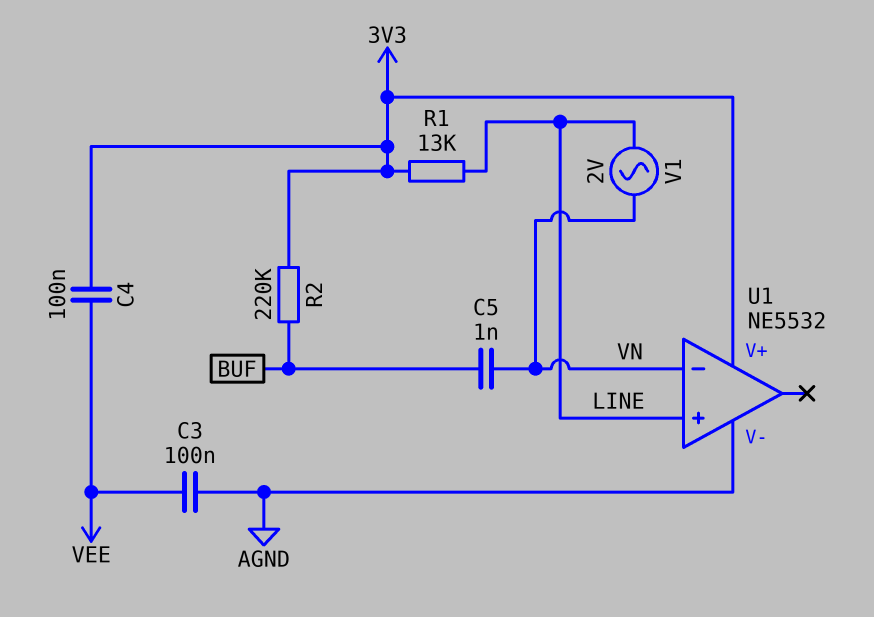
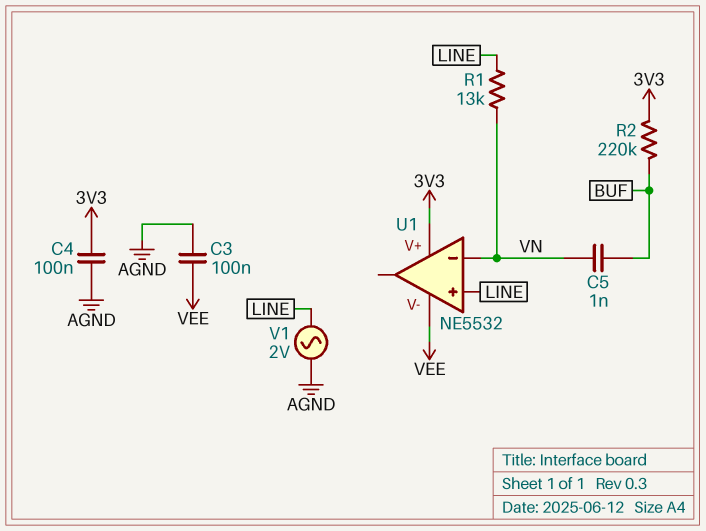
C4: 100nF (3V3, VEE) -> 100nF (3V3, AGND)
R1: 13k (3V3, LINE) -> 13k (LINE, VN)
U1 pin V-: AGND -> VEE
V1: AC 2V (LINE, VN) -> AC 2V (AGND, LINE)

